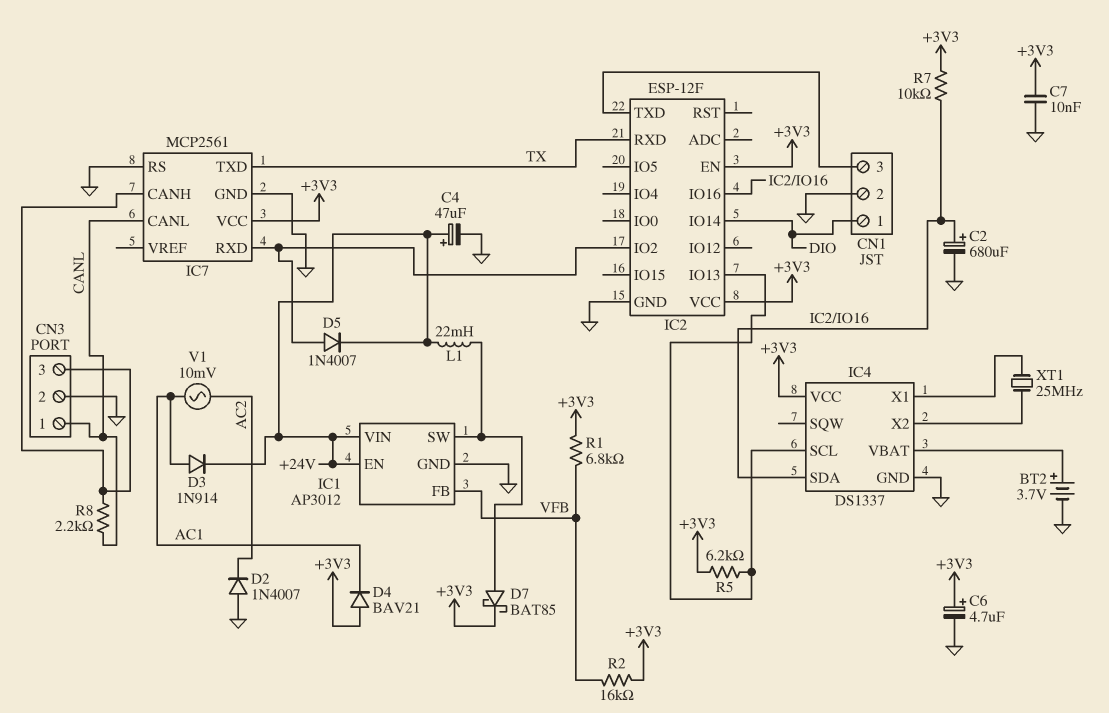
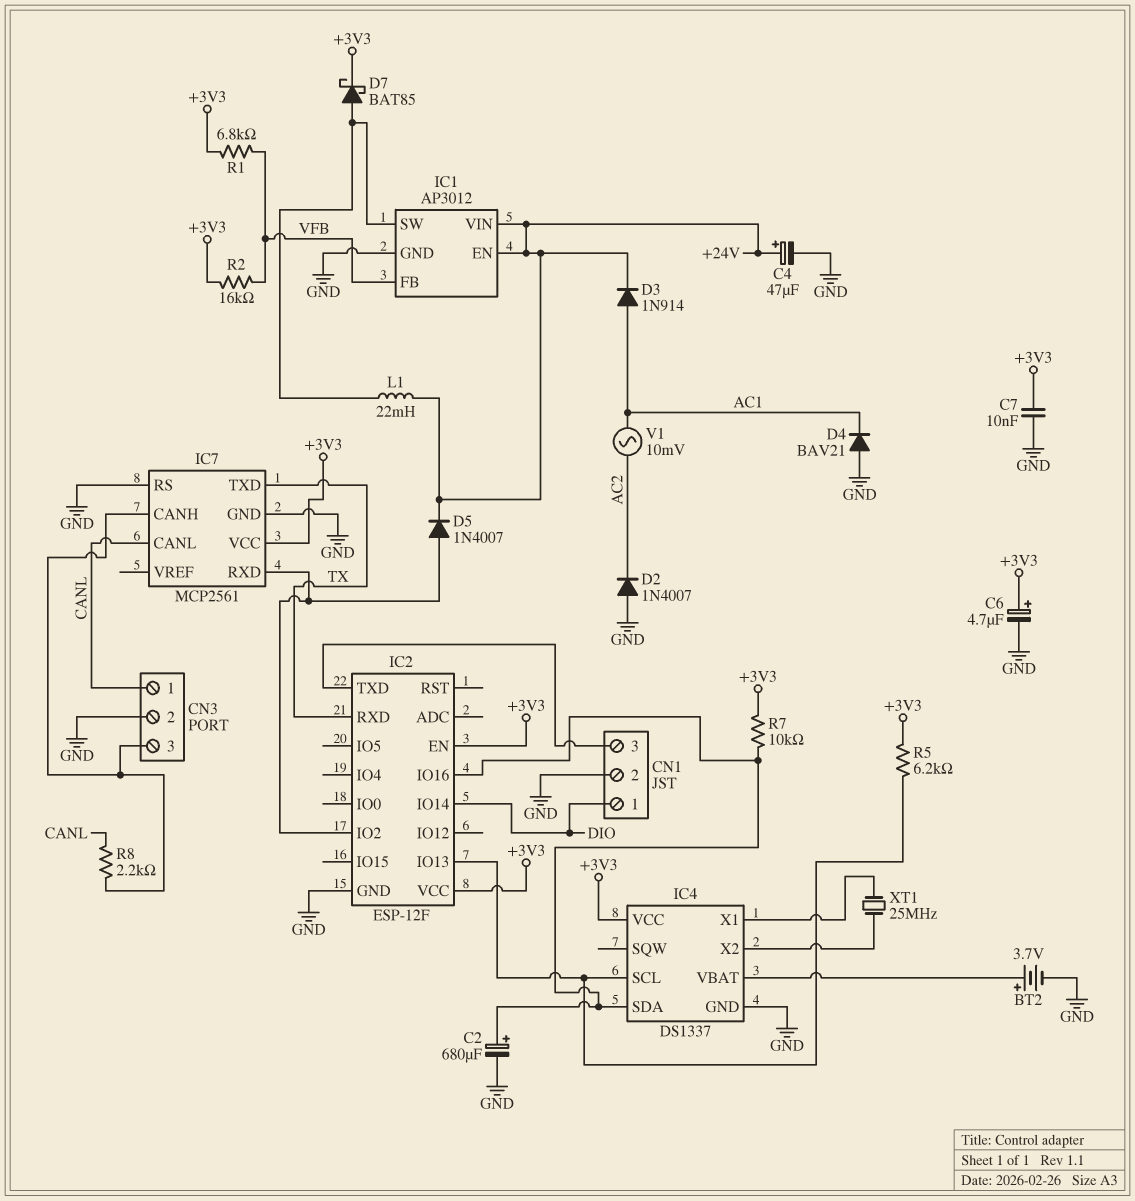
D4: diode BAV21 (A +3V3, K AC1) -> diode BAV21 (A GND, K AC1)

